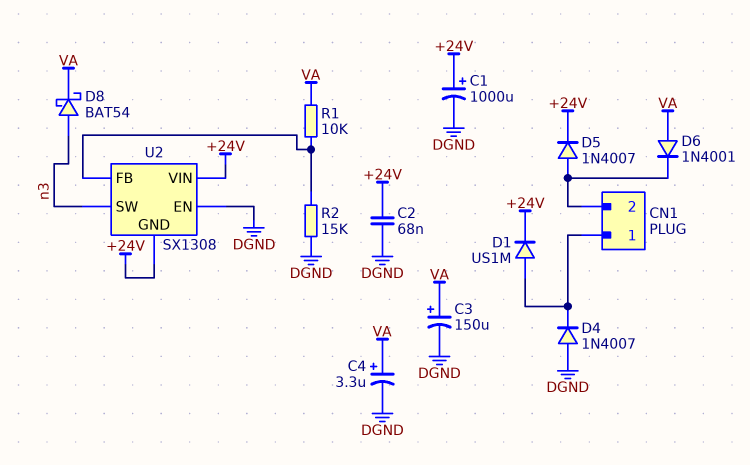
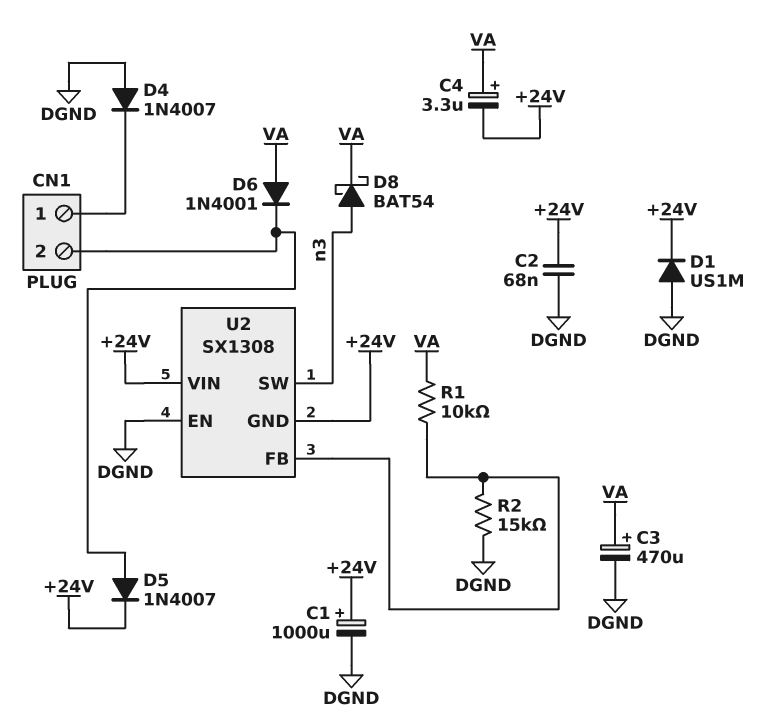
C3: 150uF (plus VA, minus DGND) -> 470uF (plus VA, minus DGND)
C4: 3.3uF (plus VA, minus DGND) -> 3.3uF (plus VA, minus +24V)
D1: diode US1M (A CN1/1, K +24V) -> diode US1M (A DGND, K +24V)

